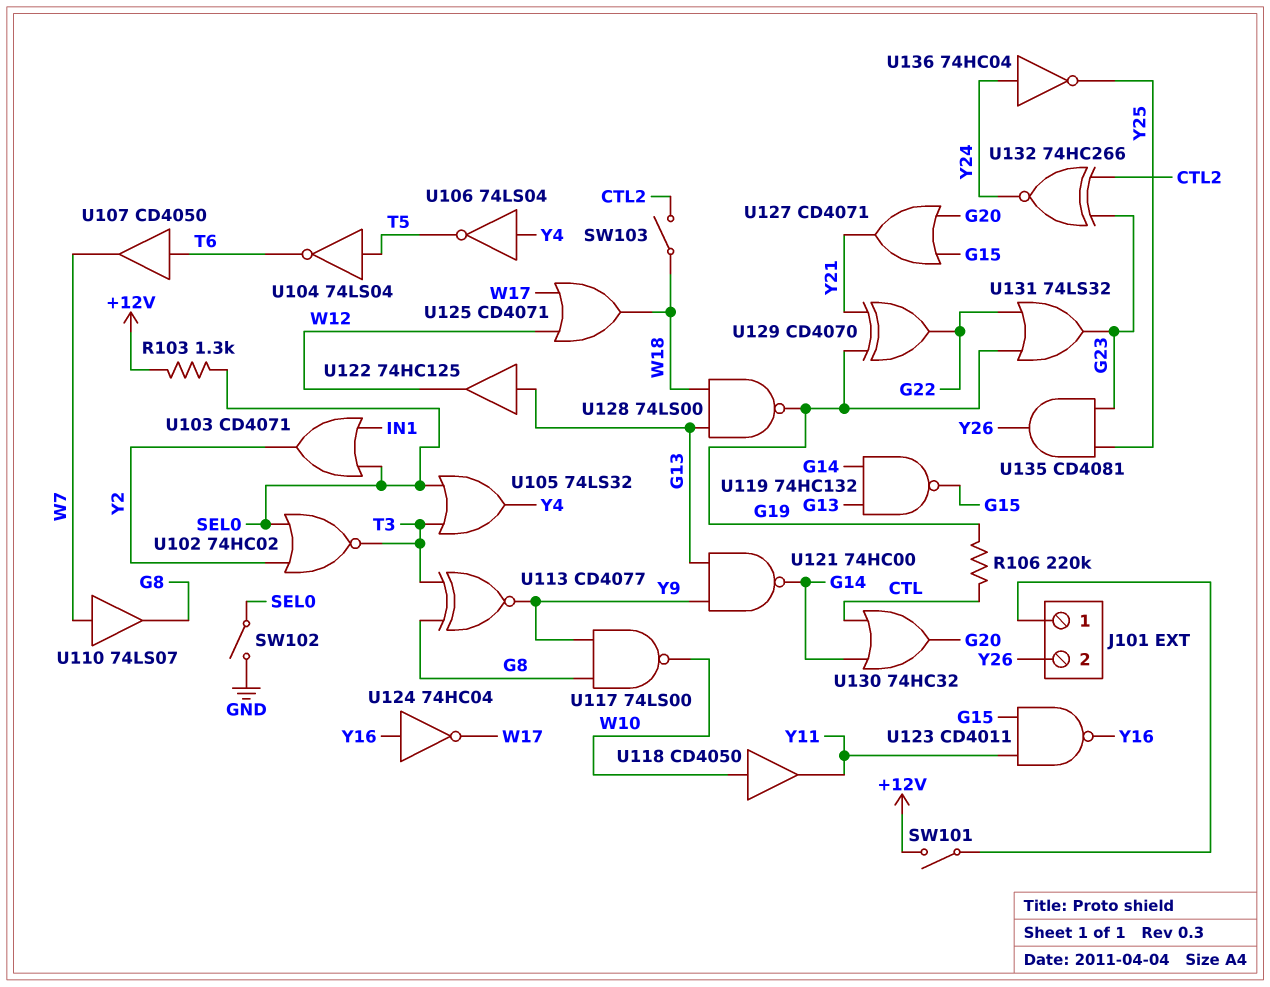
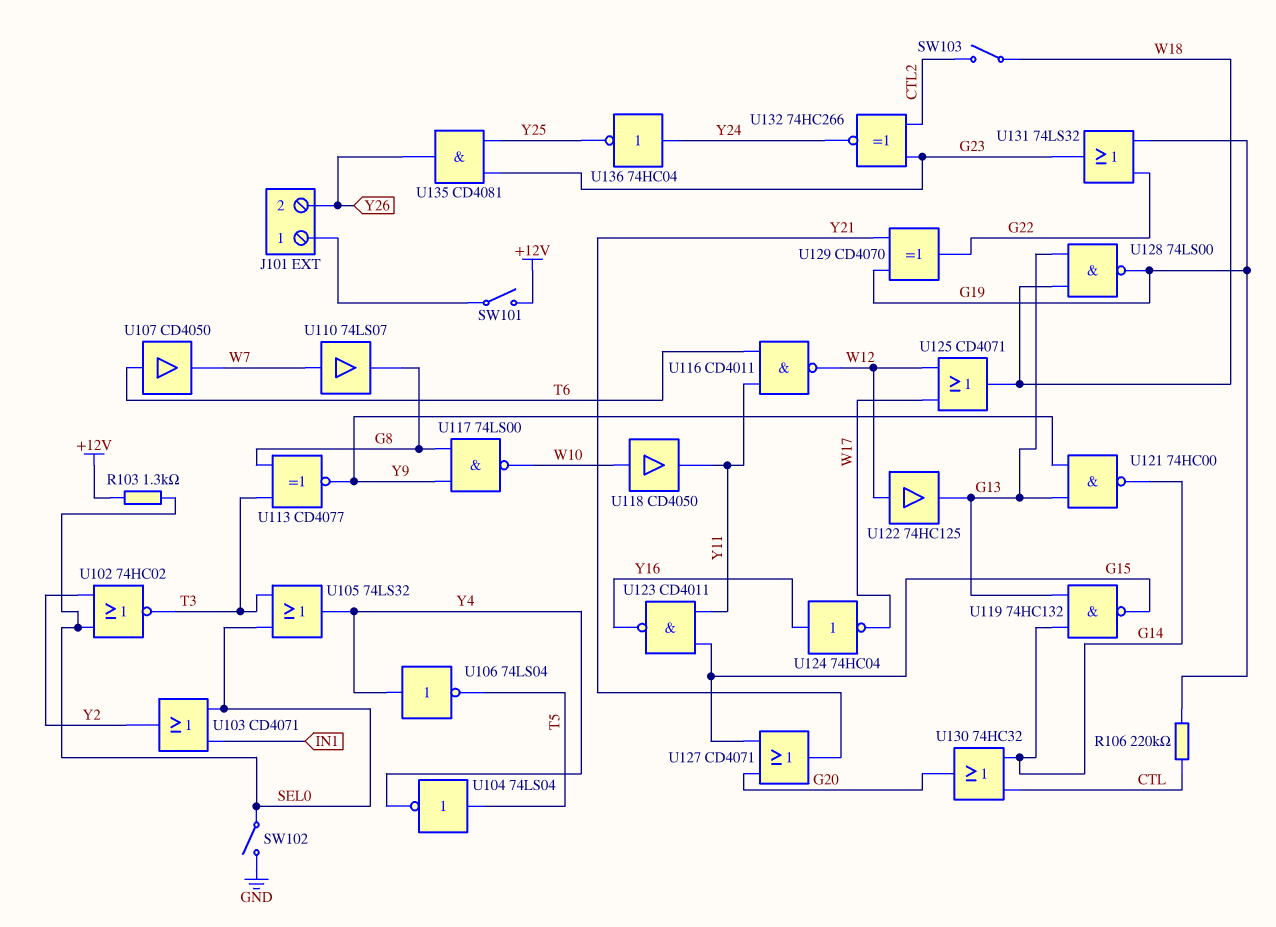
U104: NOT 74LS04 (in T5, out T6) -> NOT 74LS04 (in T5, out Y4)
U116: none -> NAND CD4011 (in T6, in Y11, out W12)
U122: buffer 74HC125 (in G13, out W12) -> buffer 74HC125 (in W12, out G13)

